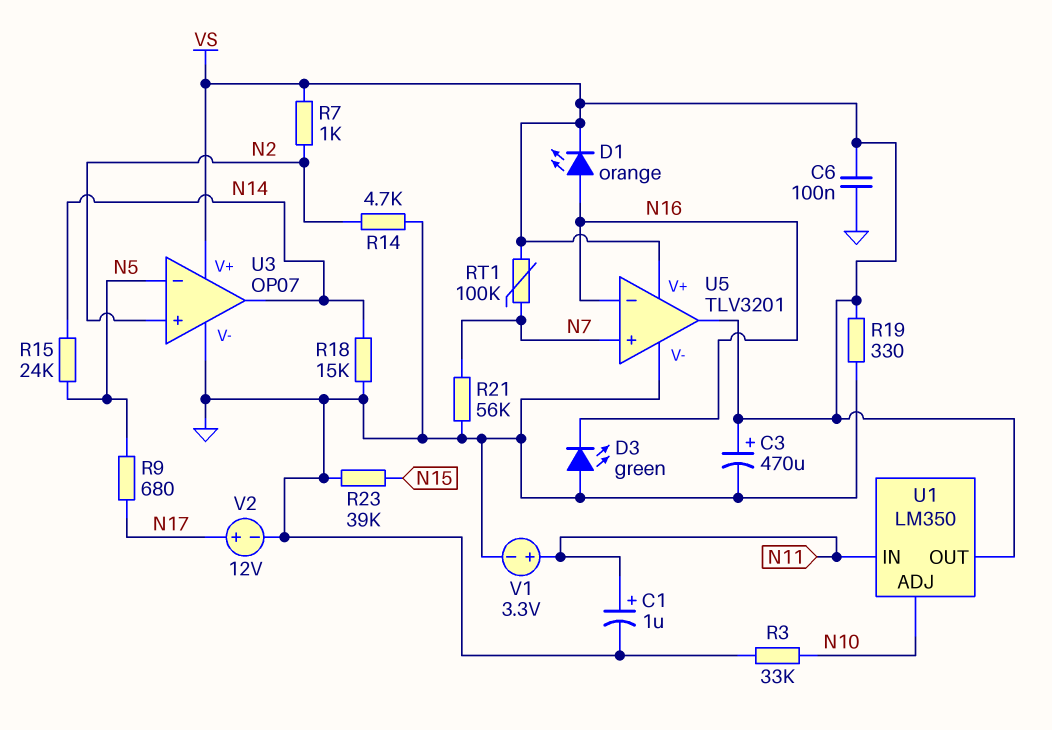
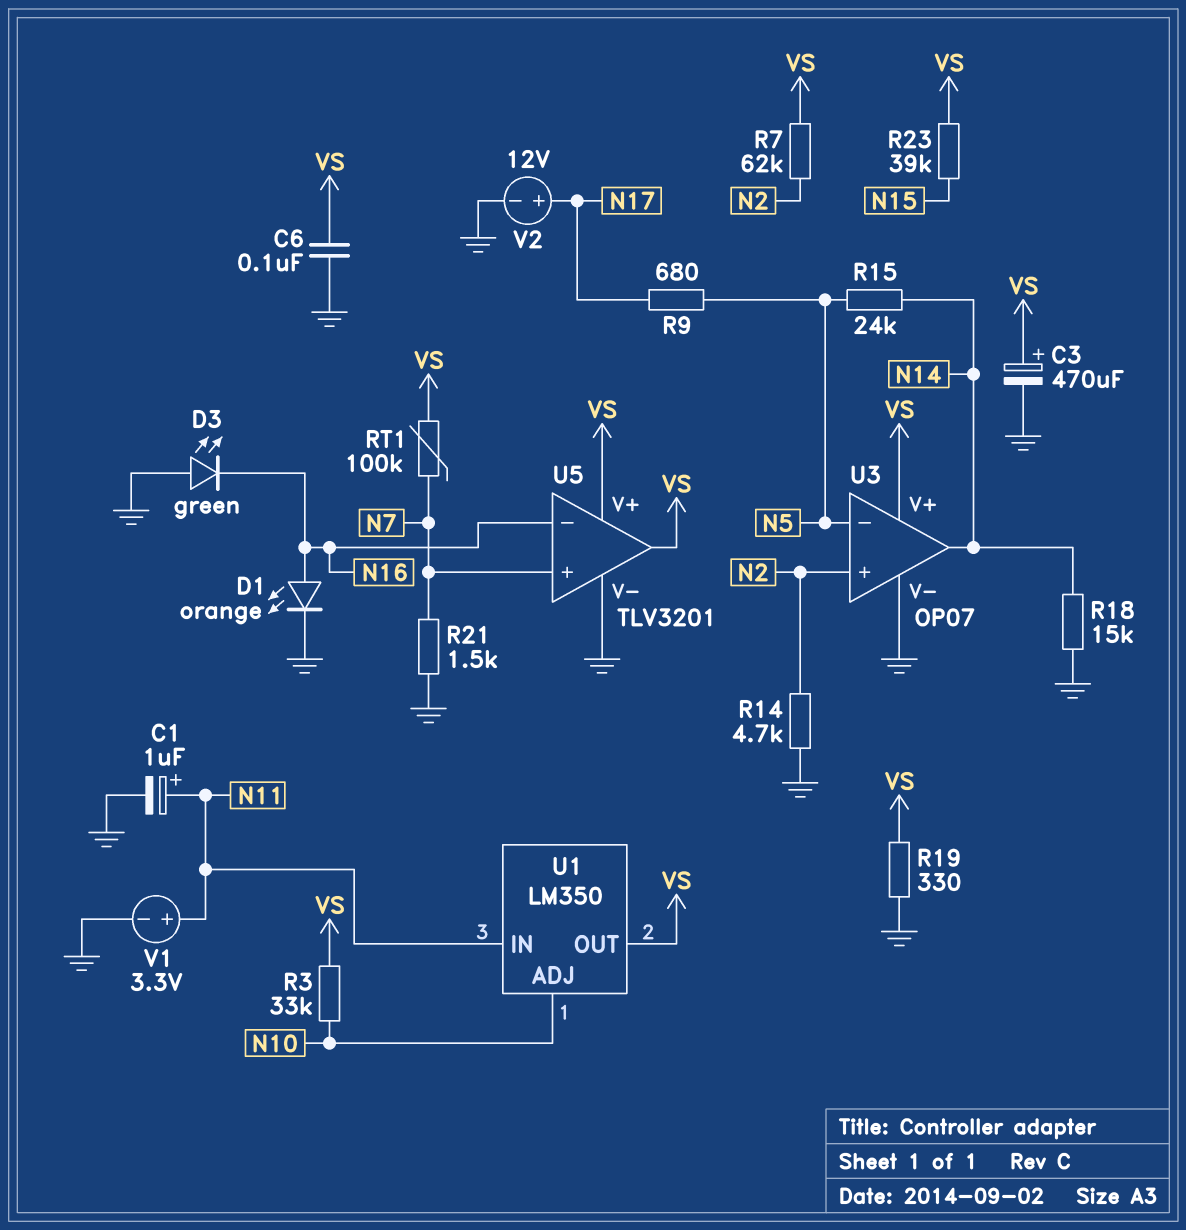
D1: LED orange (A N16, K VS) -> LED orange (A N16, K GND)
R3: 33k (GND, N10) -> 33k (N10, VS)
R7: 1k (N2, VS) -> 62k (N2, VS)
R21: 56k (GND, N7) -> 1.5k (GND, N7)
R23: 39k (GND, N15) -> 39k (N15, VS)

